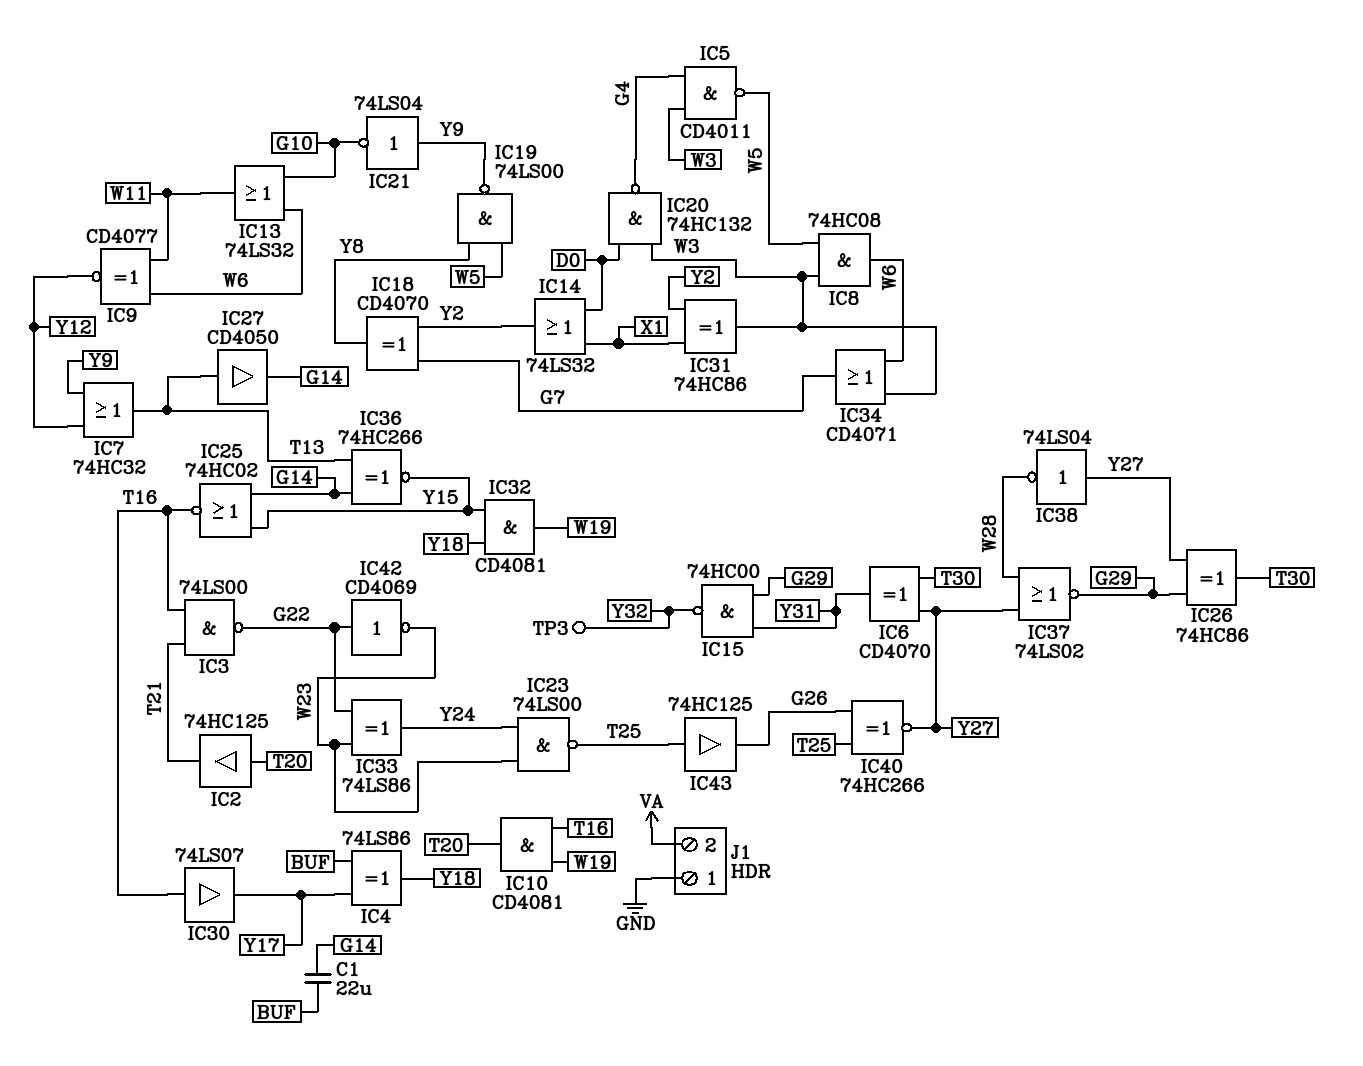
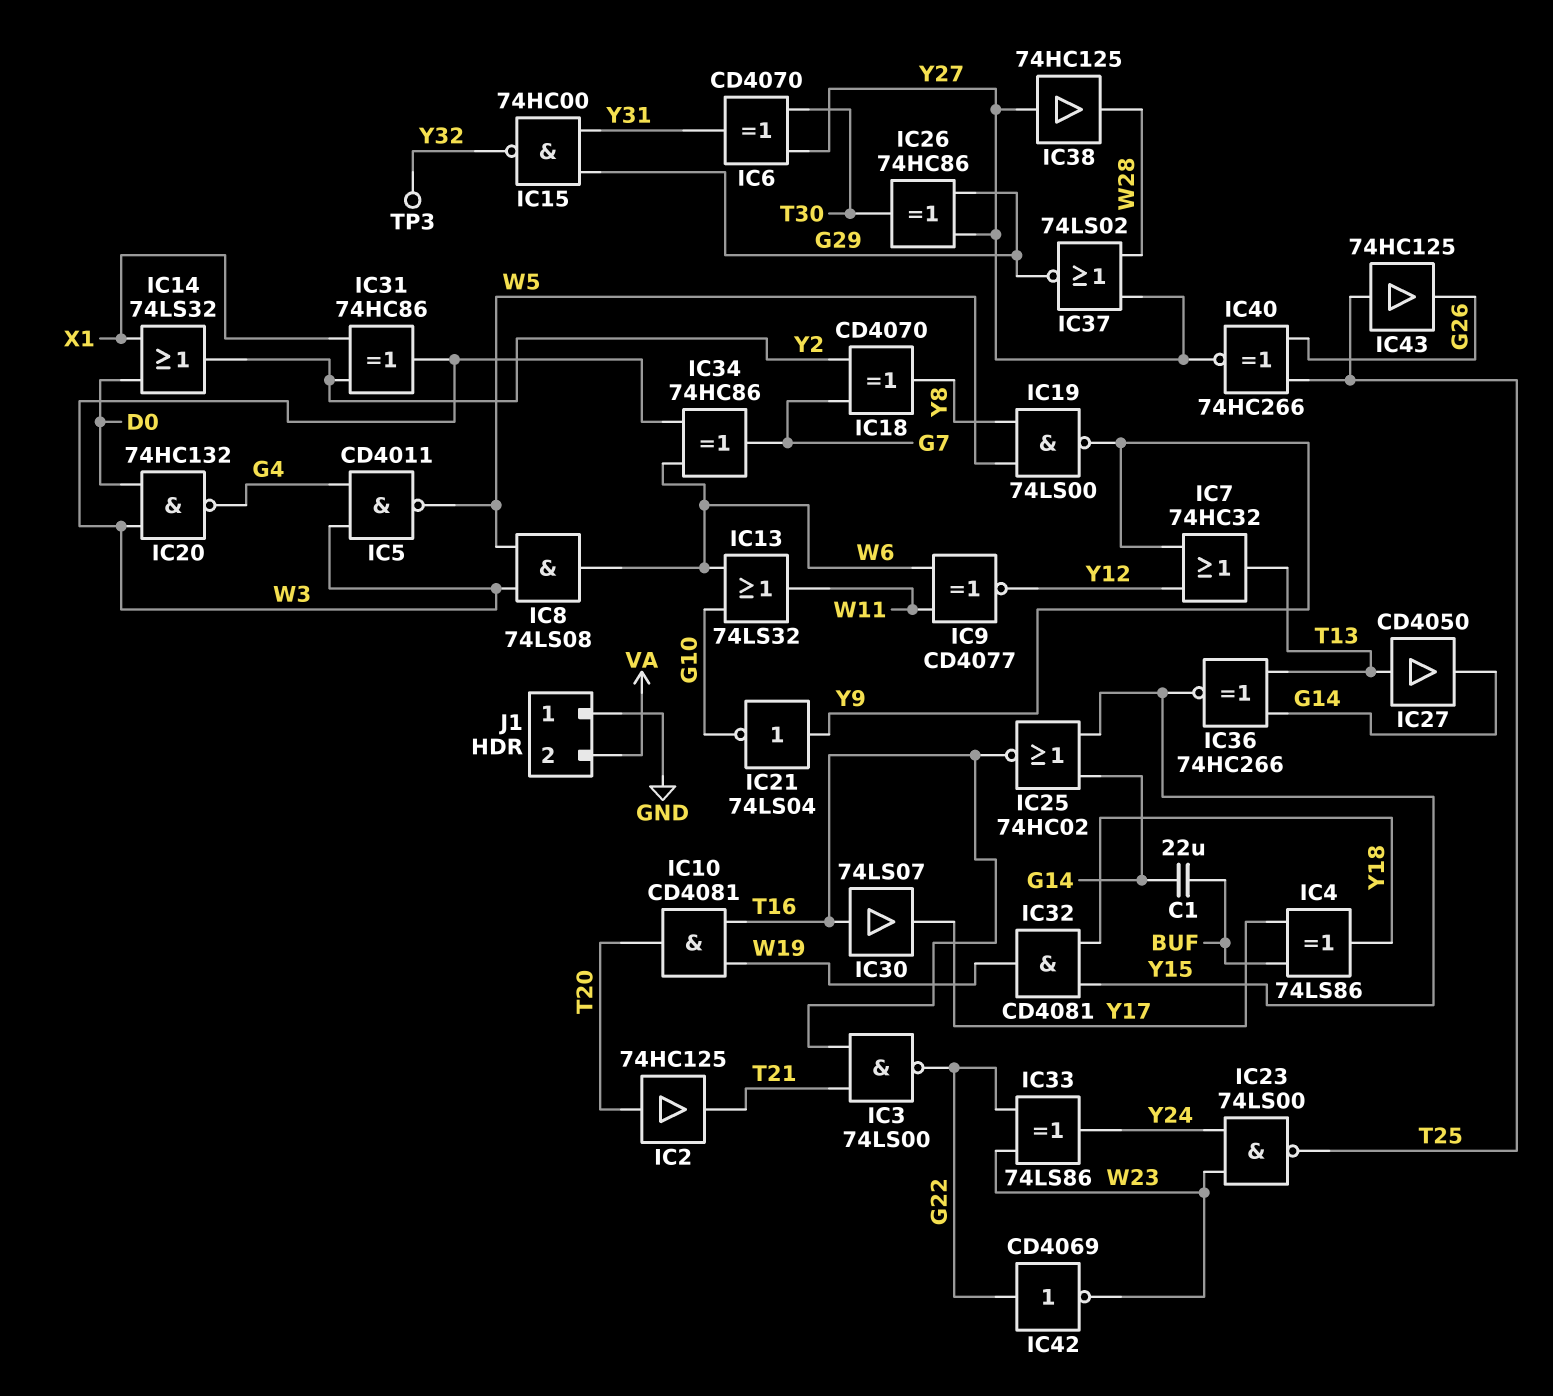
IC8: AND 74HC08 (in W3, in W5, out W6) -> AND 74LS08 (in W3, in W5, out W6)
IC34: OR CD4071 (in W3, in W6, out G7) -> XOR 74HC86 (in W3, in W6, out G7)
IC38: NOT 74LS04 (in Y27, out W28) -> buffer 74HC125 (in Y27, out W28)

